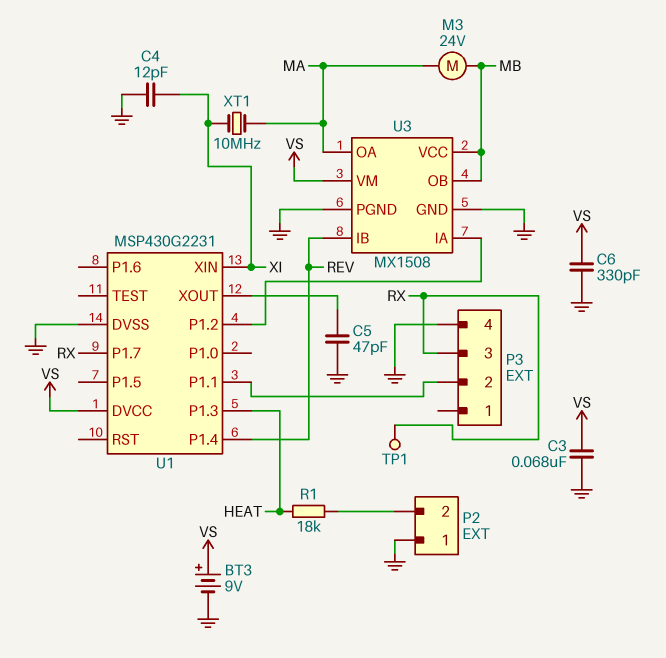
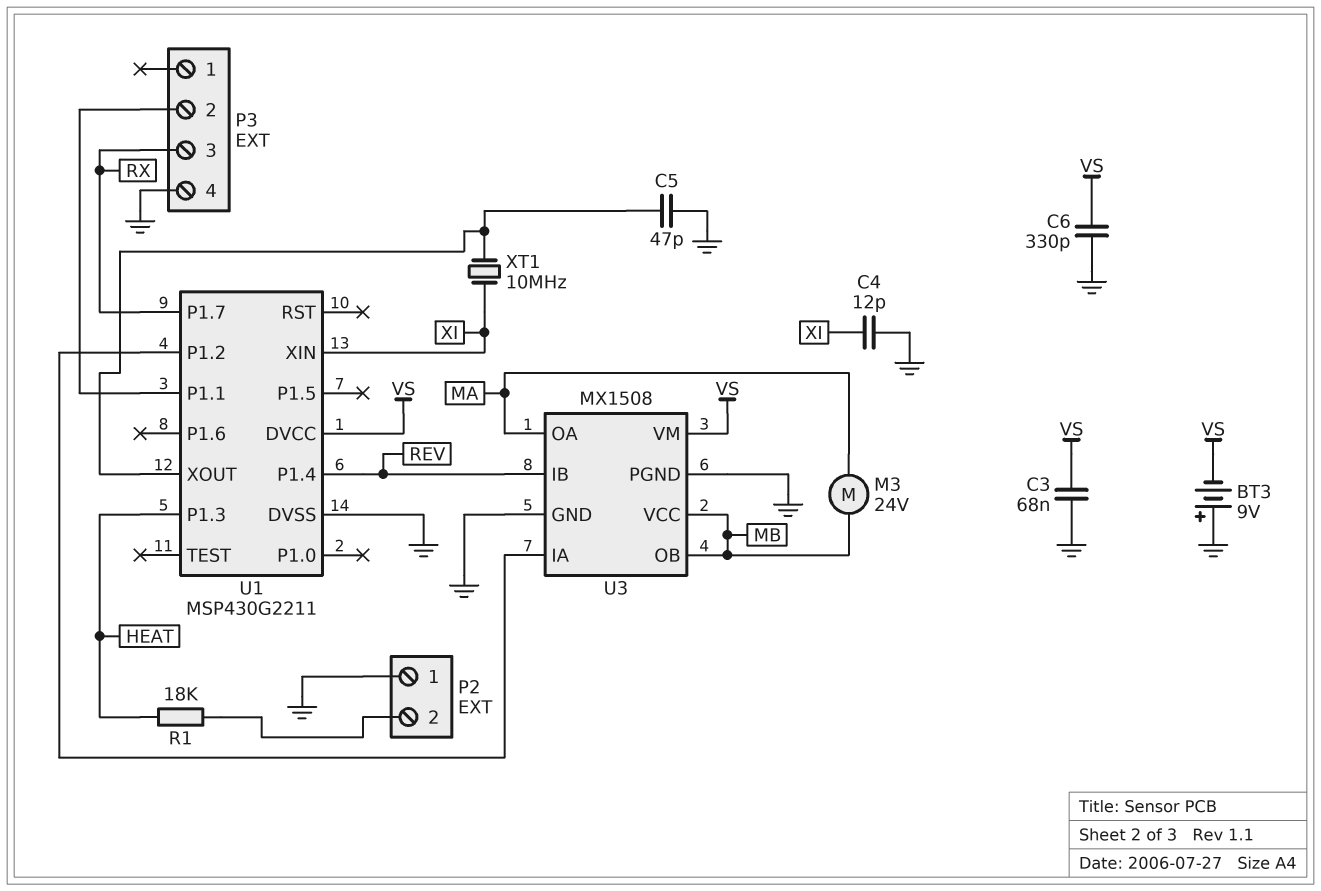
BT3: 9V (plus VS, minus GND) -> 9V (plus GND, minus VS)
TP1: test point (RX) -> none
U1: MSP430G2231 -> MSP430G2211
XT1: 10MHz (MA, XI) -> 10MHz (U1/XOUT, XI)

